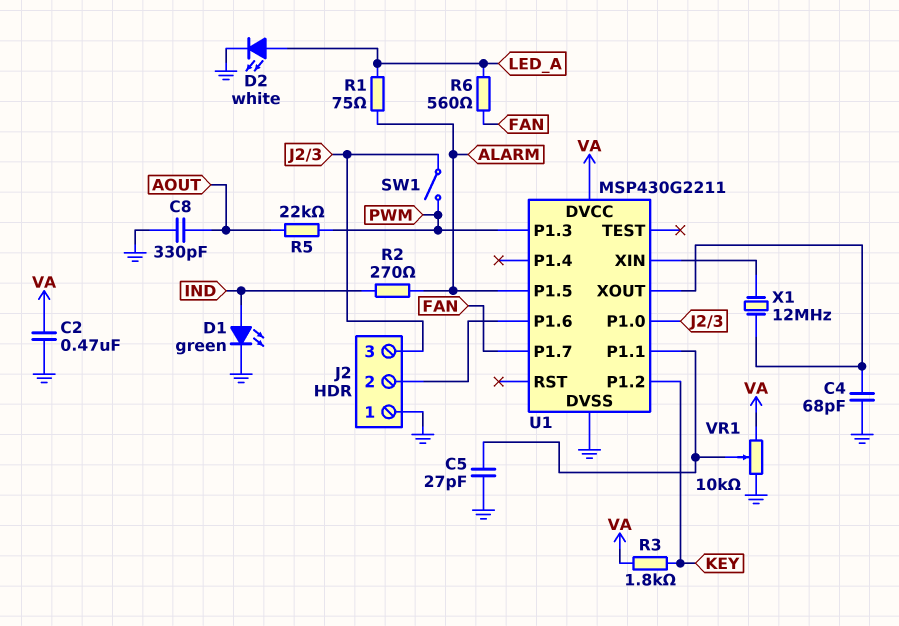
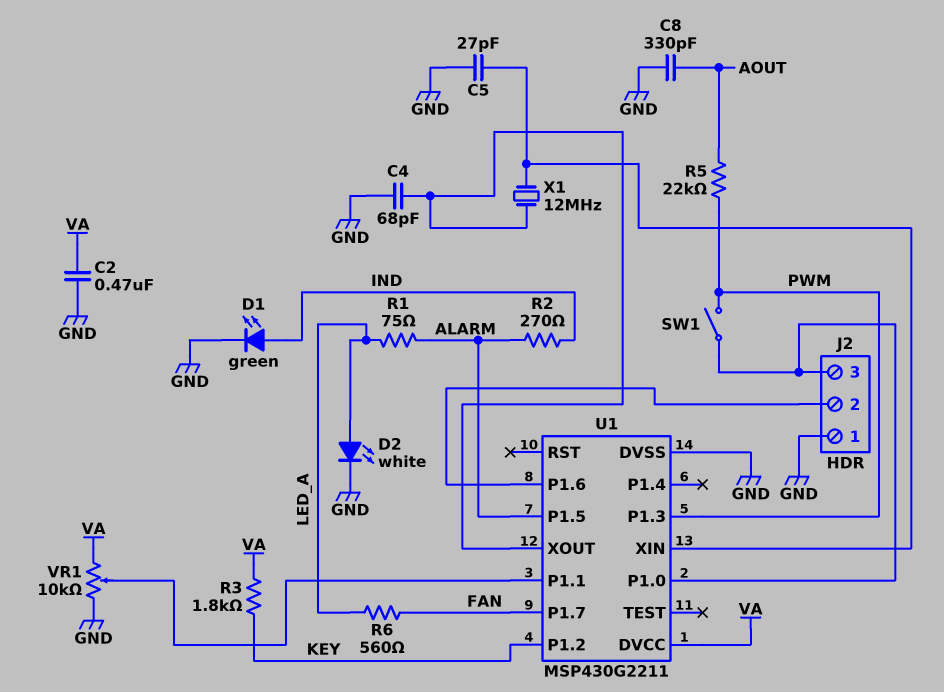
C5: 27pF (GND, U1/P1.1) -> 27pF (GND, U1/XIN)

